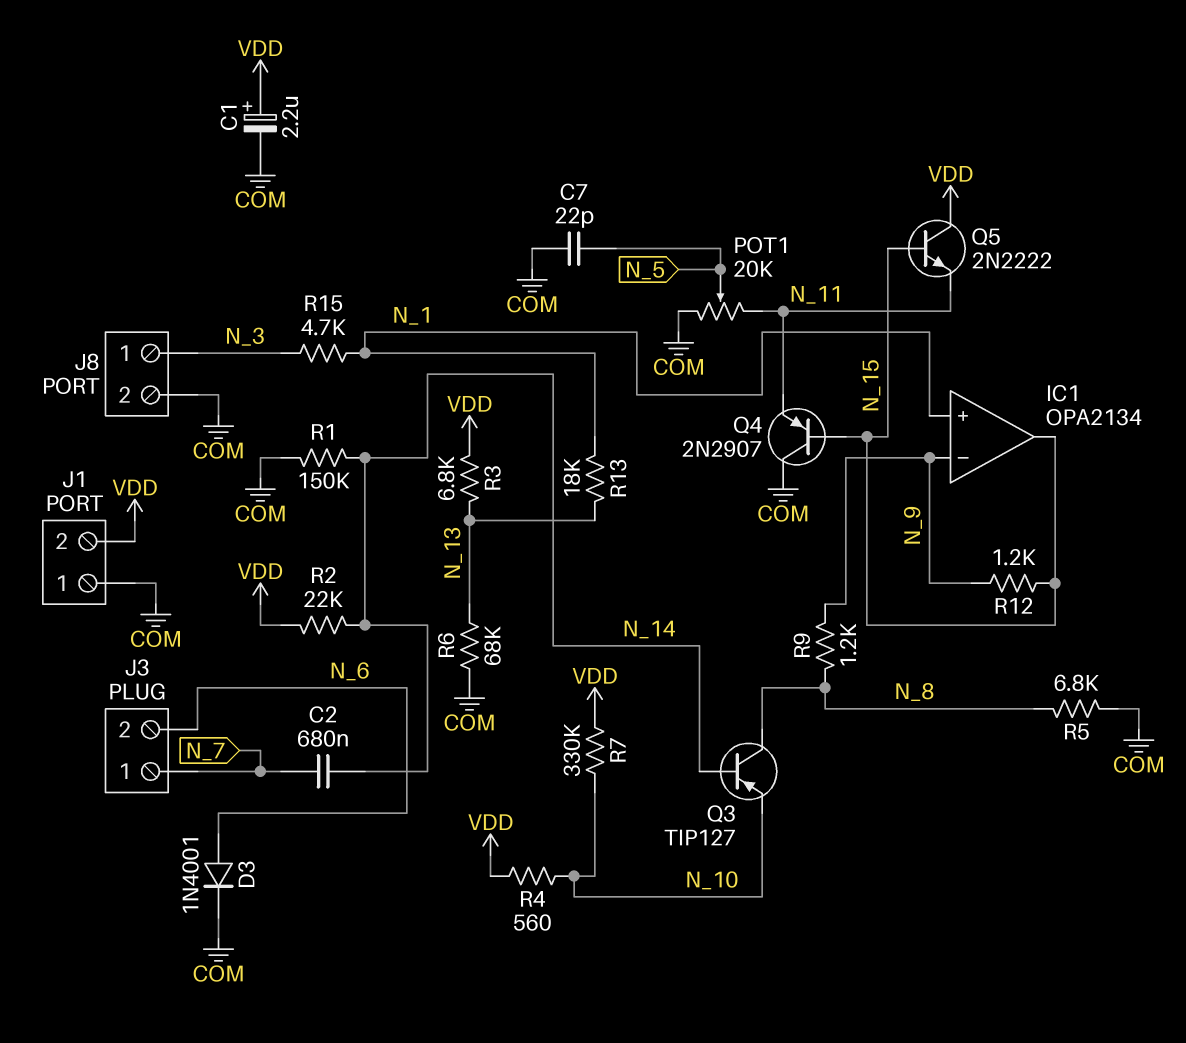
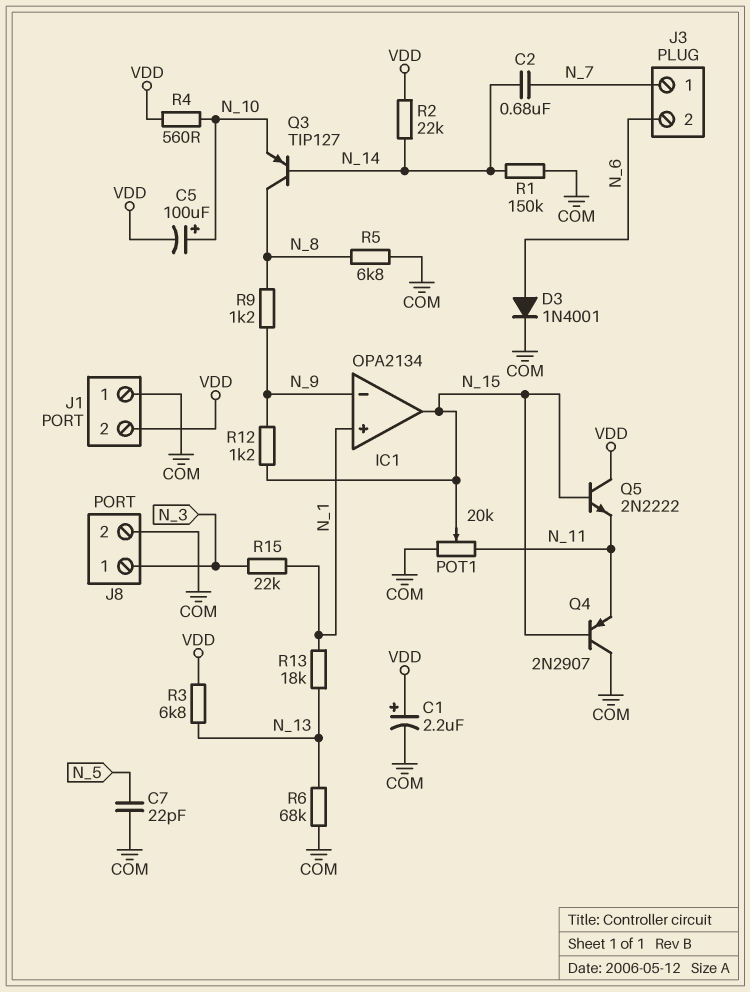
C5: none -> 100uF (plus N_10, minus VDD)
POT1: 20k (COM, N_11, wiper N_5) -> 20k (COM, N_11, wiper N_15)
R7: 330k (N_10, VDD) -> none
R15: 4.7k (N_1, N_3) -> 22k (N_1, N_3)

